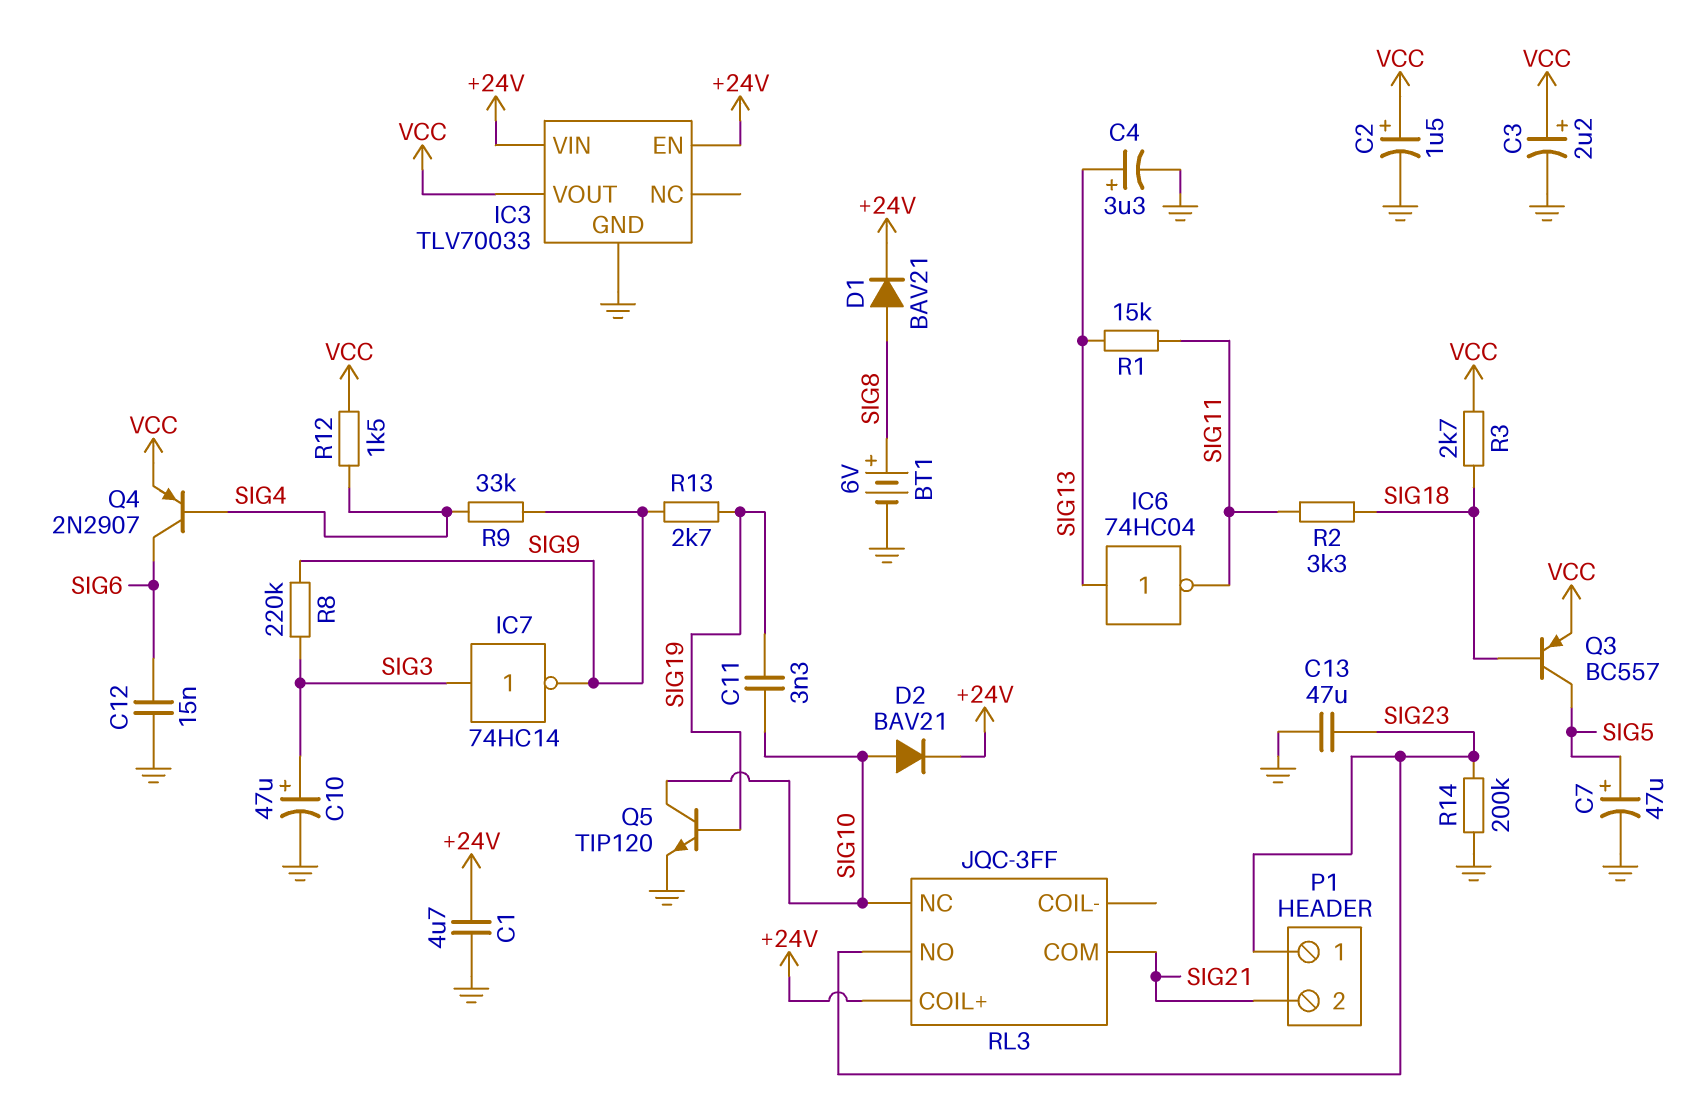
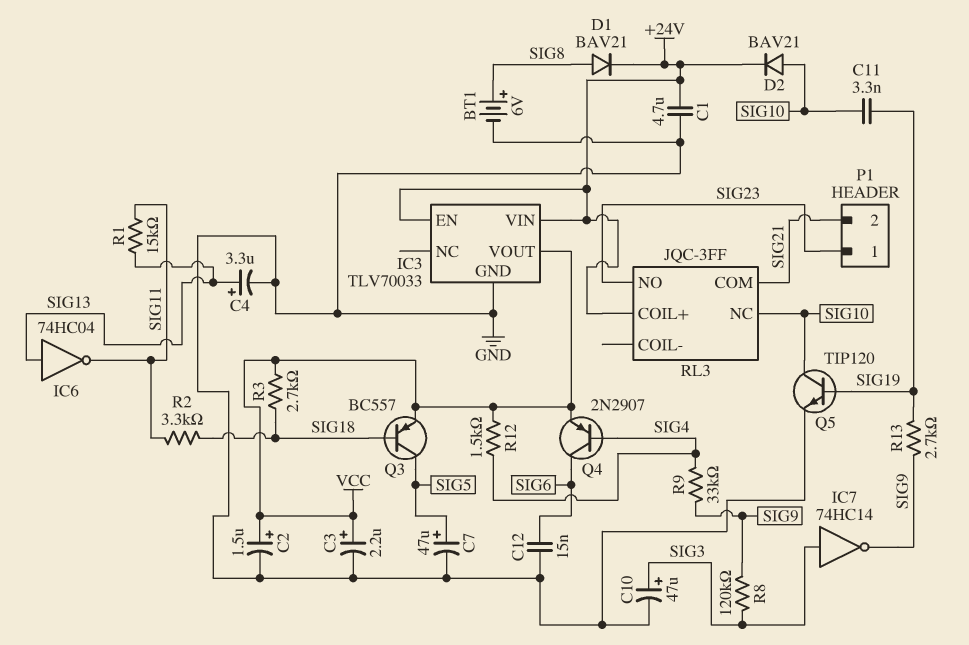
C13: 47uF (GND, SIG23) -> none
R8: 220k (SIG3, SIG9) -> 120k (SIG3, SIG9)
R14: 200k (GND, SIG23) -> none

